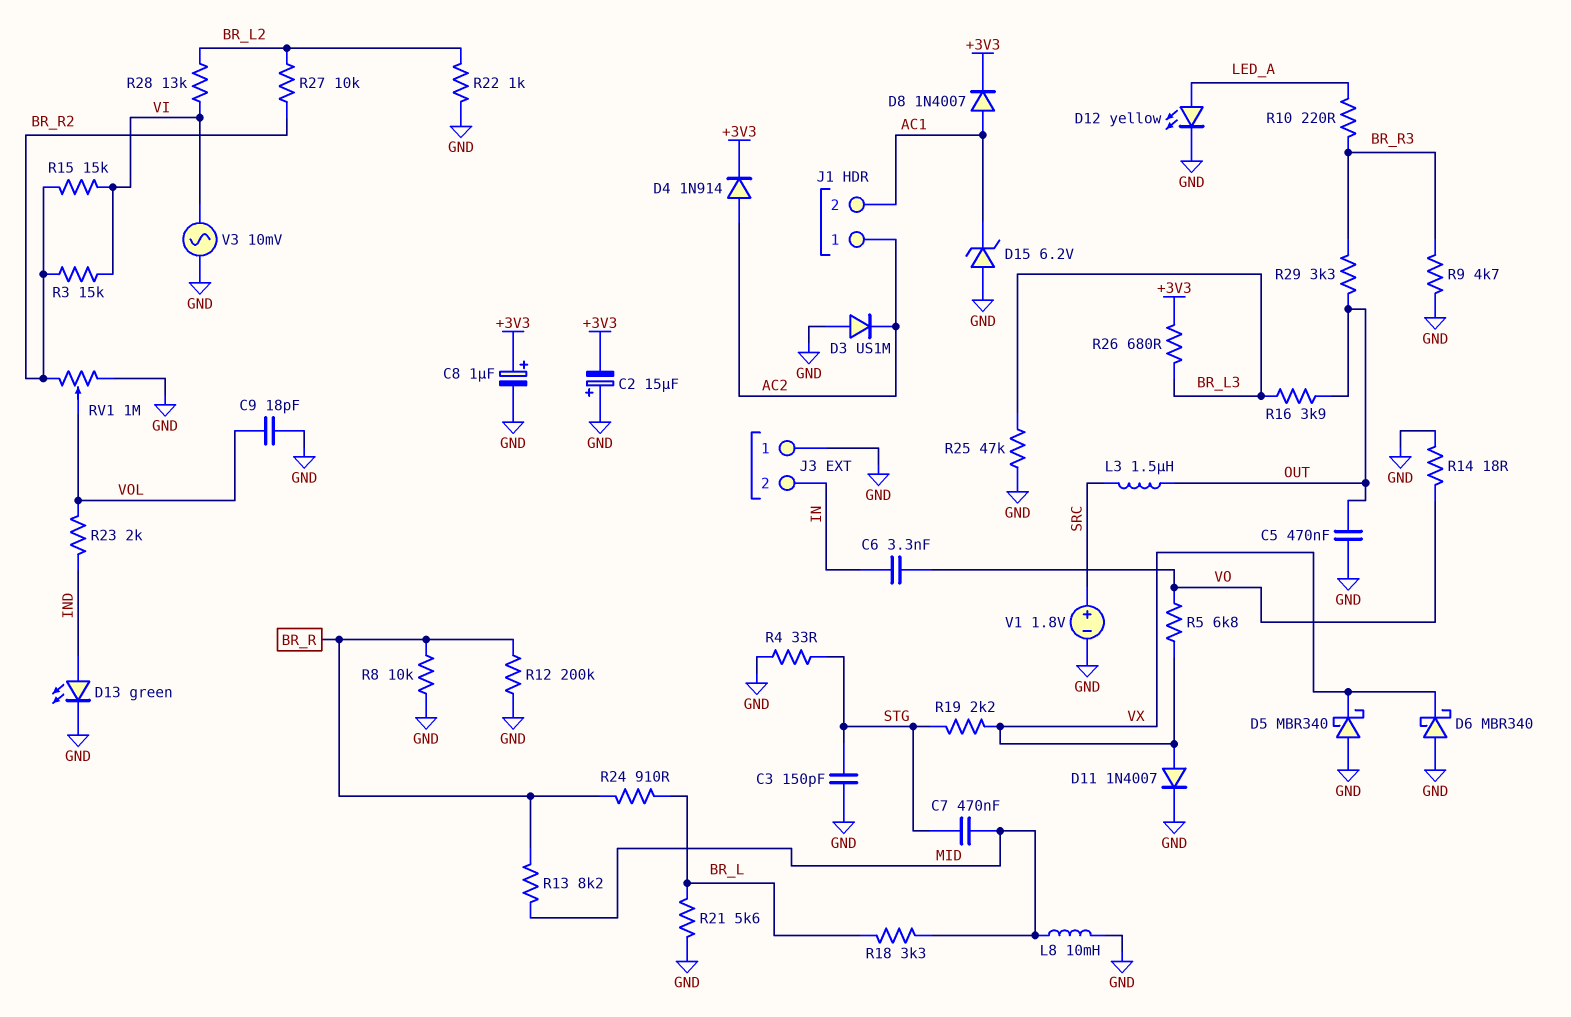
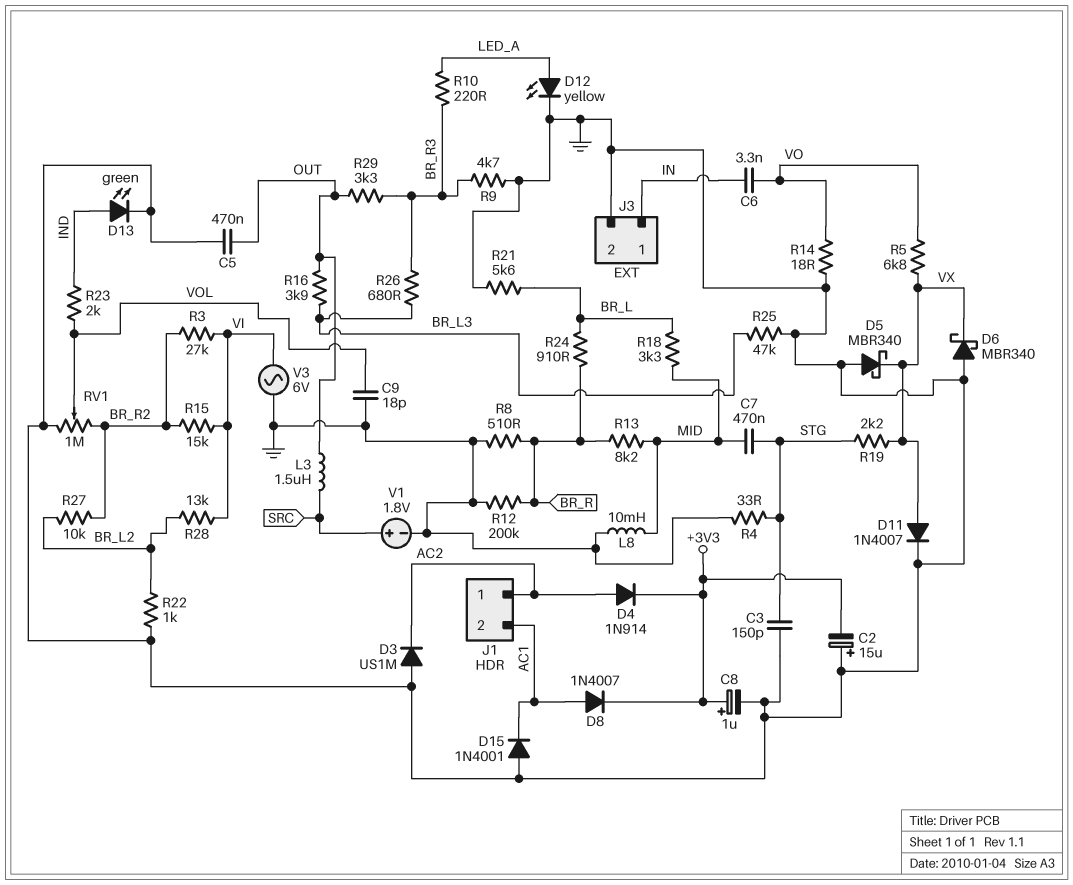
D15: zener 6.2V (A GND, K AC1) -> diode 1N4001 (A GND, K AC1)
J3 pin 1: GND -> IN
J3 pin 2: IN -> GND
R3: 15k (BR_R2, VI) -> 27k (BR_R2, VI)
R8: 10k (BR_R, GND) -> 510 (BR_R, GND)
R26: 680 (+3V3, BR_L3) -> 680 (BR_L3, BR_R3)
V3: AC 10mV (GND, VI) -> AC 6V (GND, VI)

